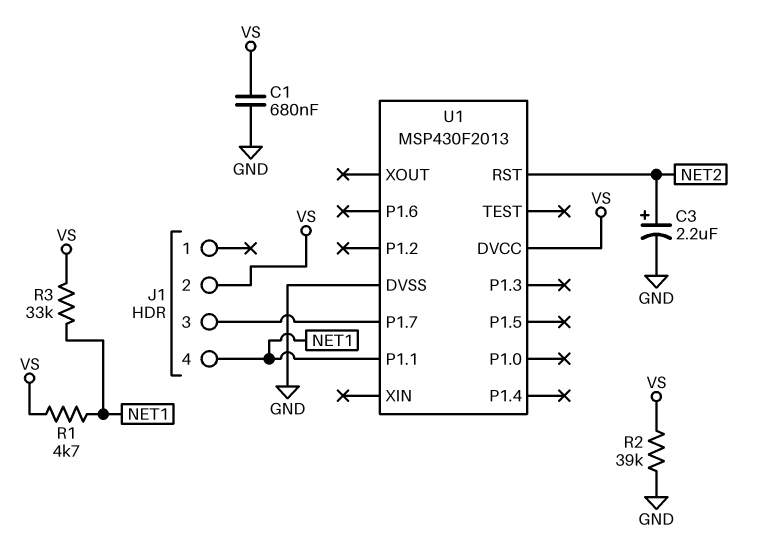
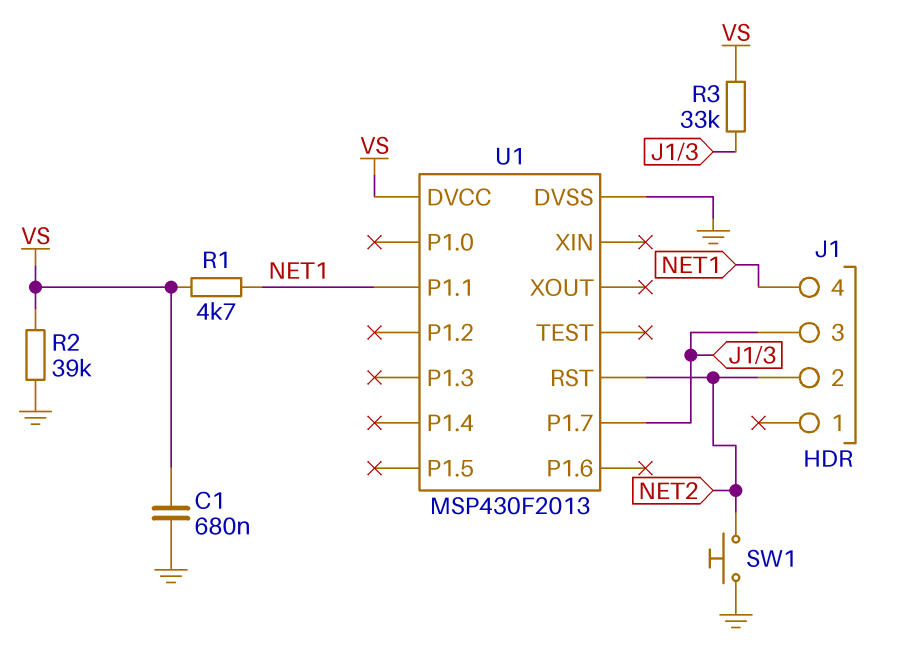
C3: 2.2uF (plus NET2, minus GND) -> none
J1 pin 2: VS -> NET2
R3: 33k (NET1, VS) -> 33k (J1/3, VS)
SW1: none -> button (GND, NET2)

